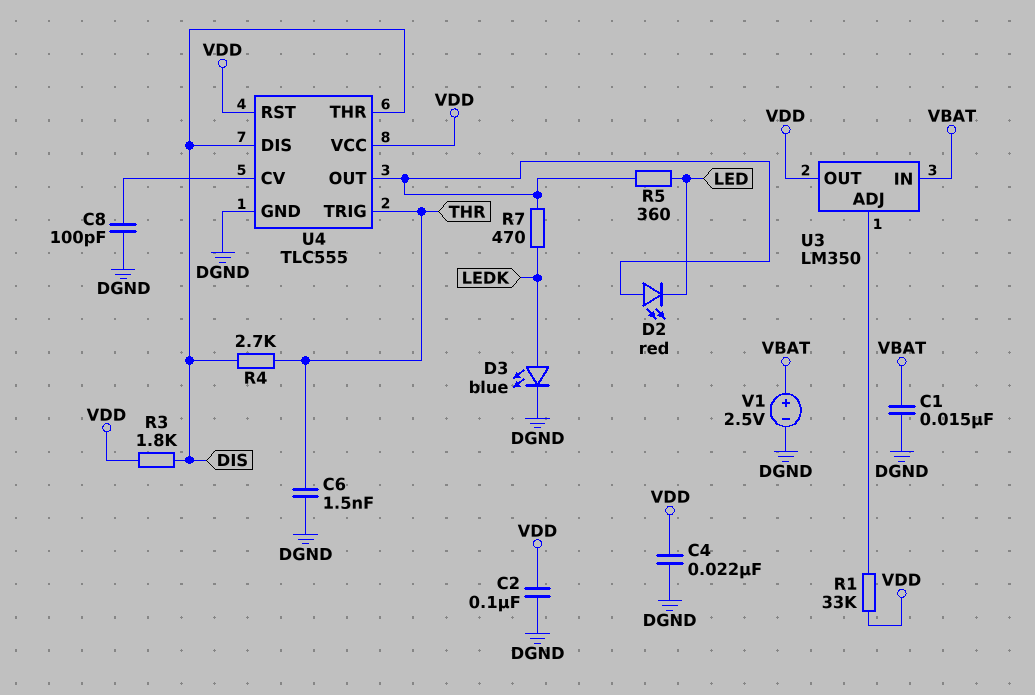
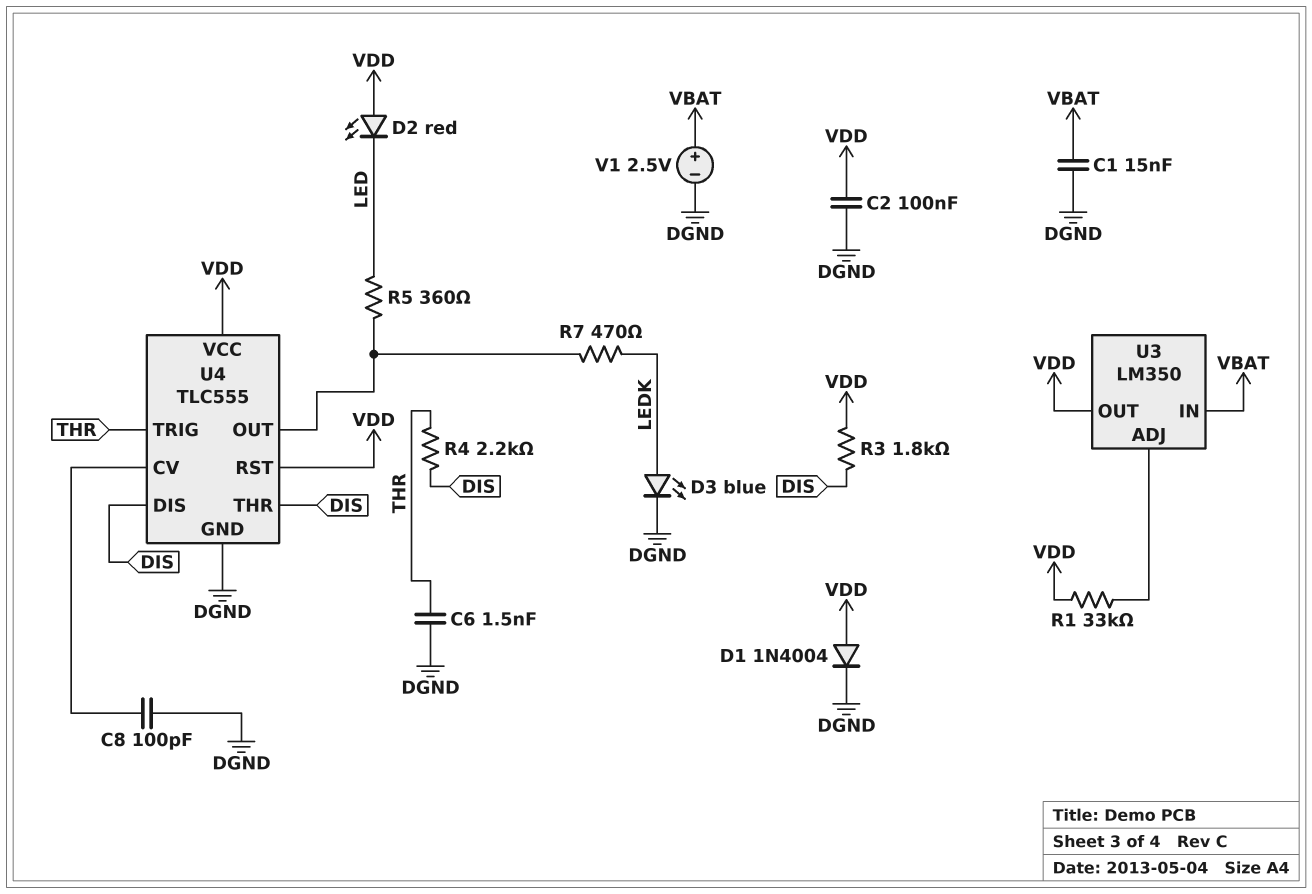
C4: 22nF (DGND, VDD) -> none
D1: none -> diode 1N4004 (A VDD, K DGND)
D2: LED red (A U4/OUT, K LED) -> LED red (A VDD, K LED)
R4: 2.7k (DIS, THR) -> 2.2k (DIS, THR)

